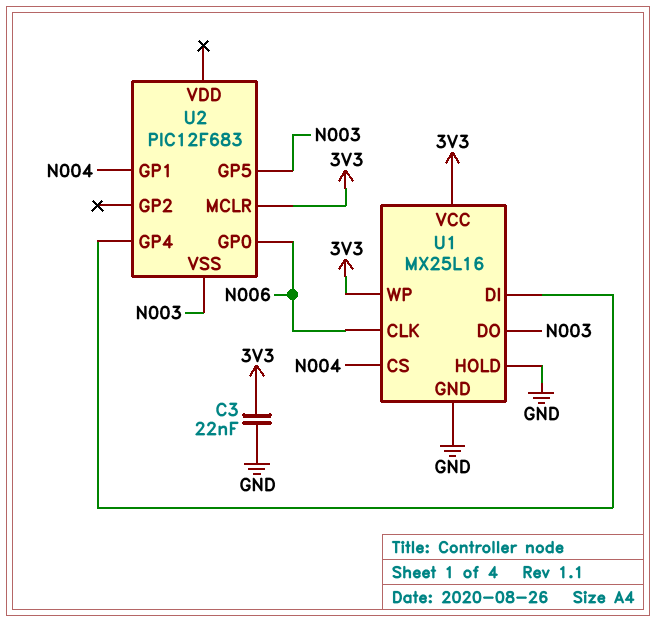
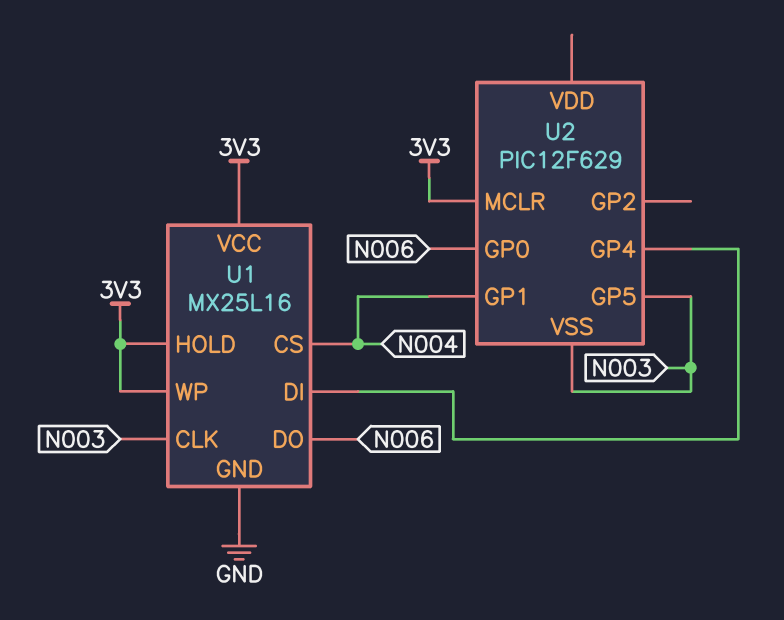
C3: 22nF (3V3, GND) -> none
U1 pin CLK: N006 -> N003
U1 pin DO: N003 -> N006
U1 pin HOLD: GND -> 3V3
U2: PIC12F683 -> PIC12F629

